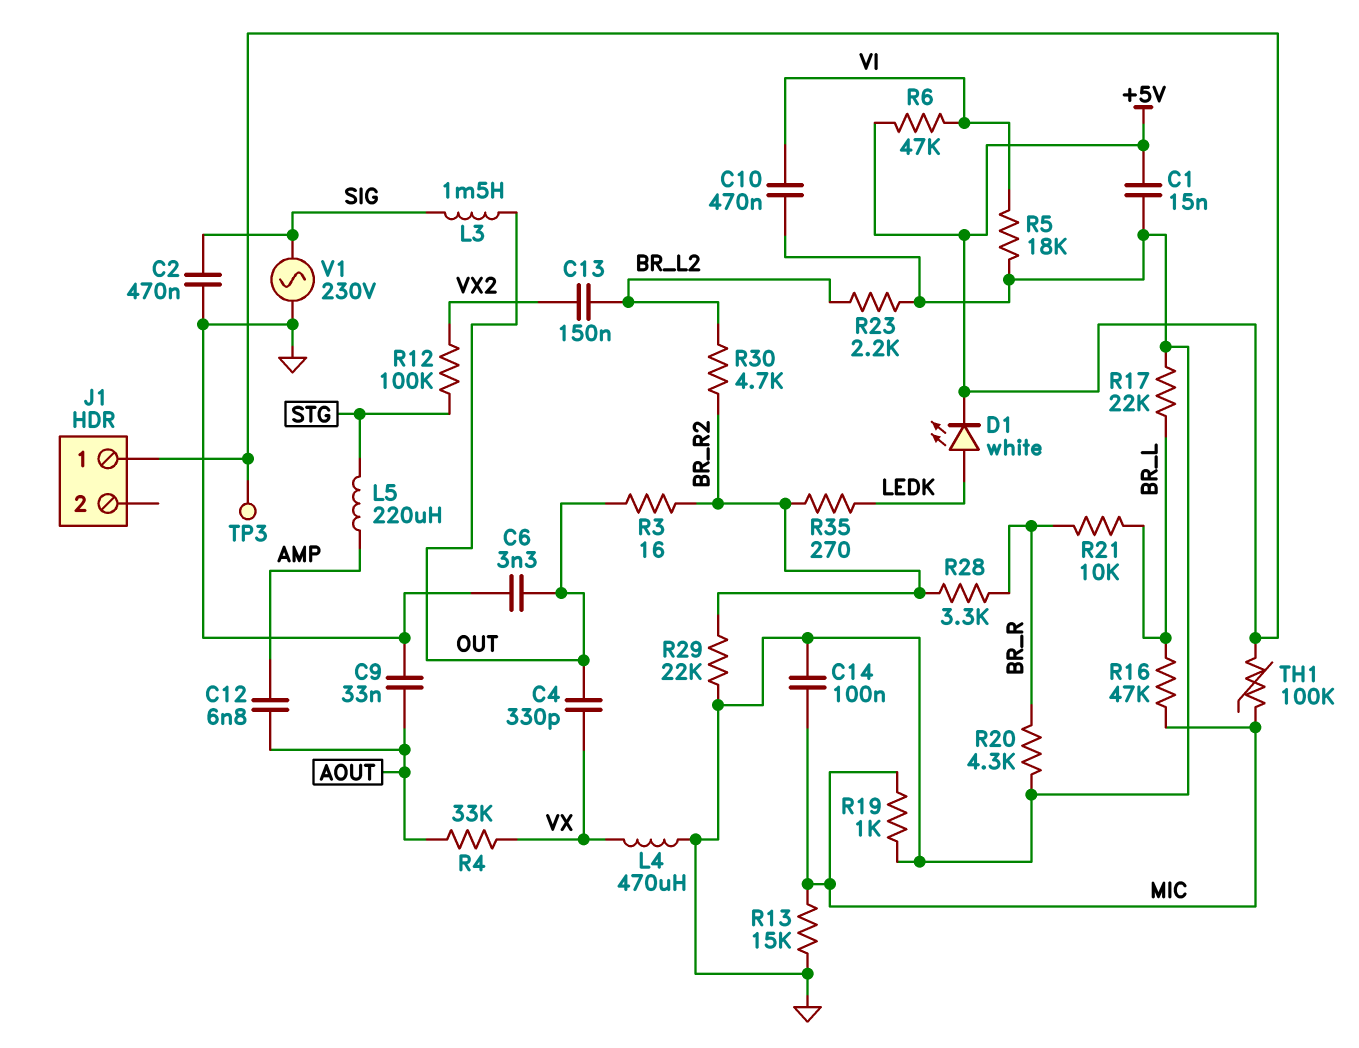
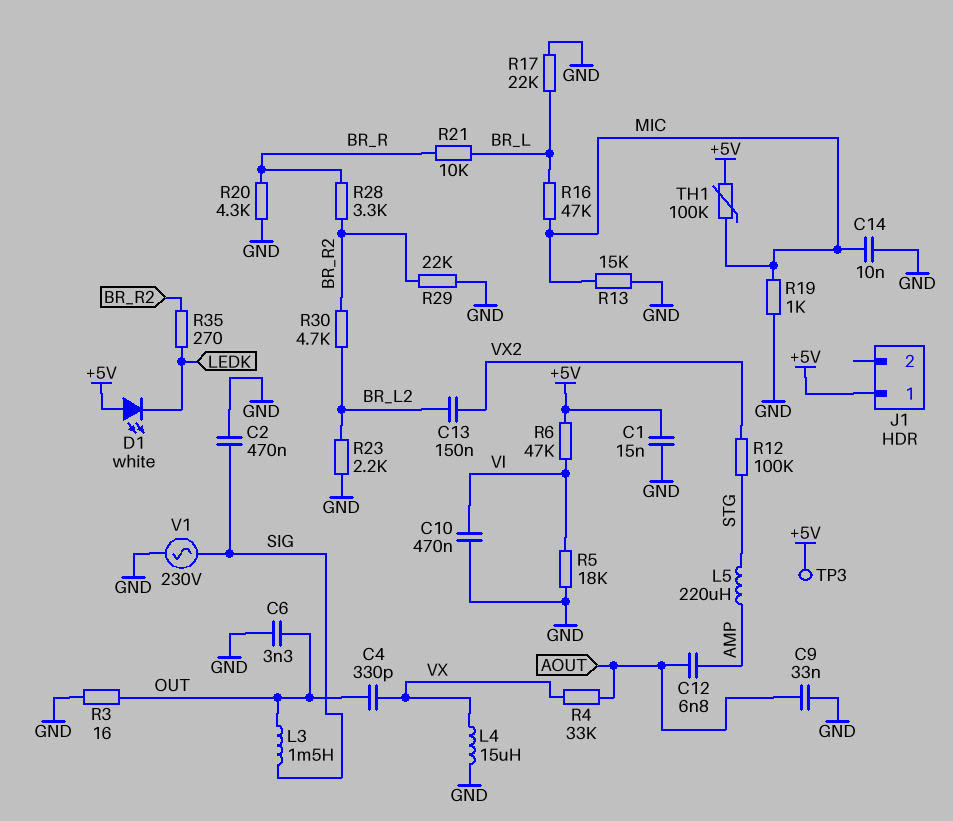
C14: 100nF (GND, MIC) -> 10nF (GND, MIC)
D1: LED white (A LEDK, K +5V) -> LED white (A +5V, K LEDK)
L4: 470uH (GND, VX) -> 15uH (GND, VX)
R3: 16 (BR_R2, OUT) -> 16 (GND, OUT)

